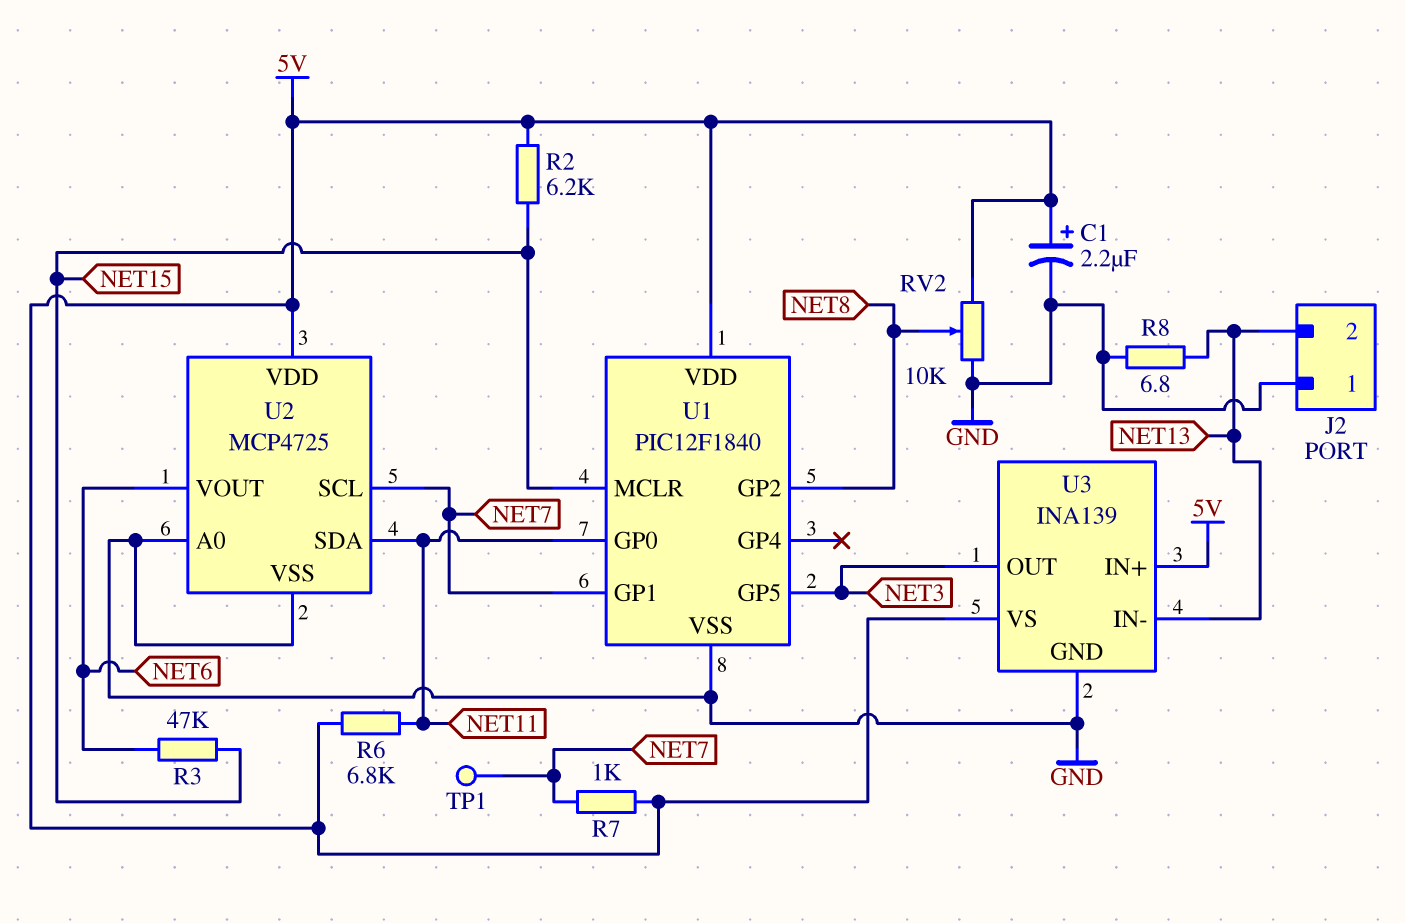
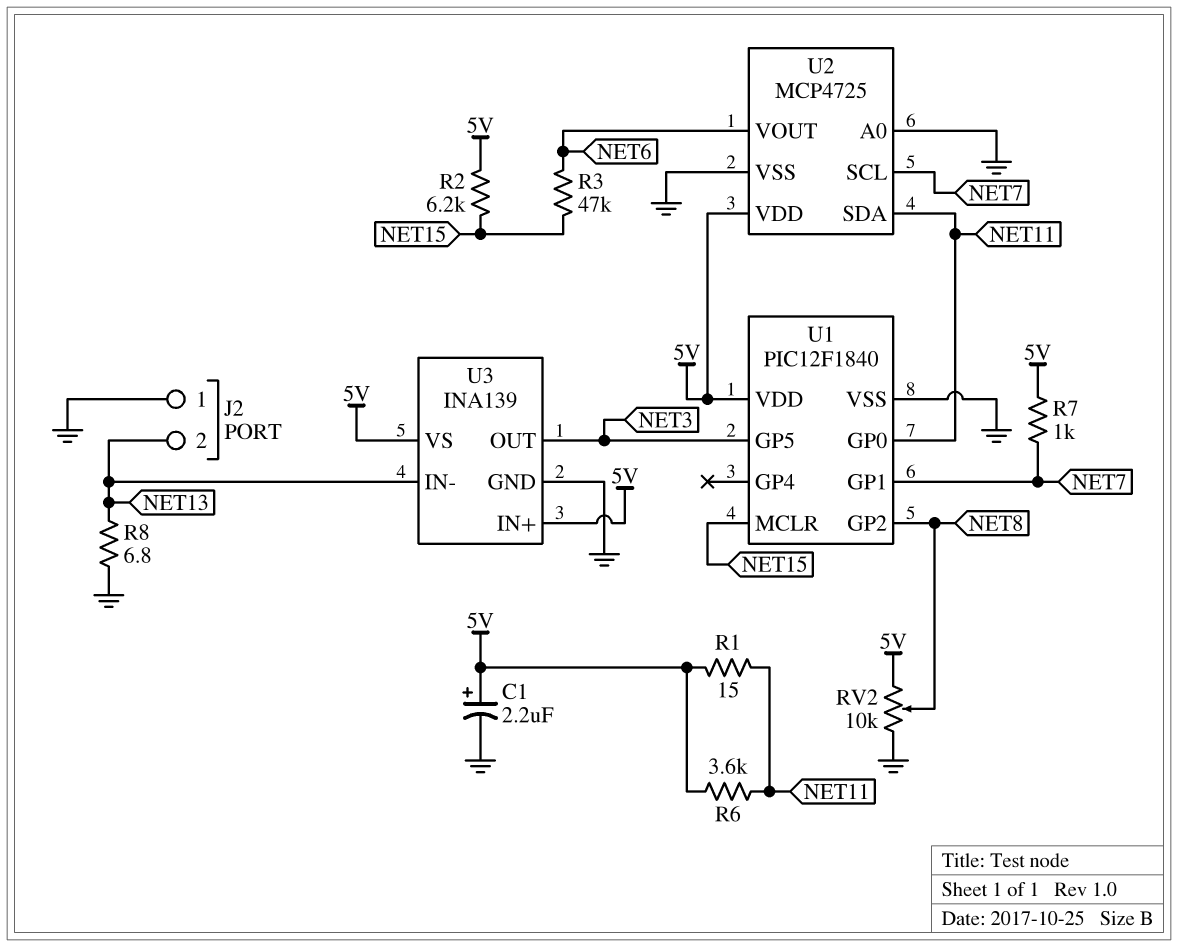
R1: none -> 15 (5V, NET11)
R6: 6.8k (5V, NET11) -> 3.6k (5V, NET11)
TP1: test point (NET7) -> none

